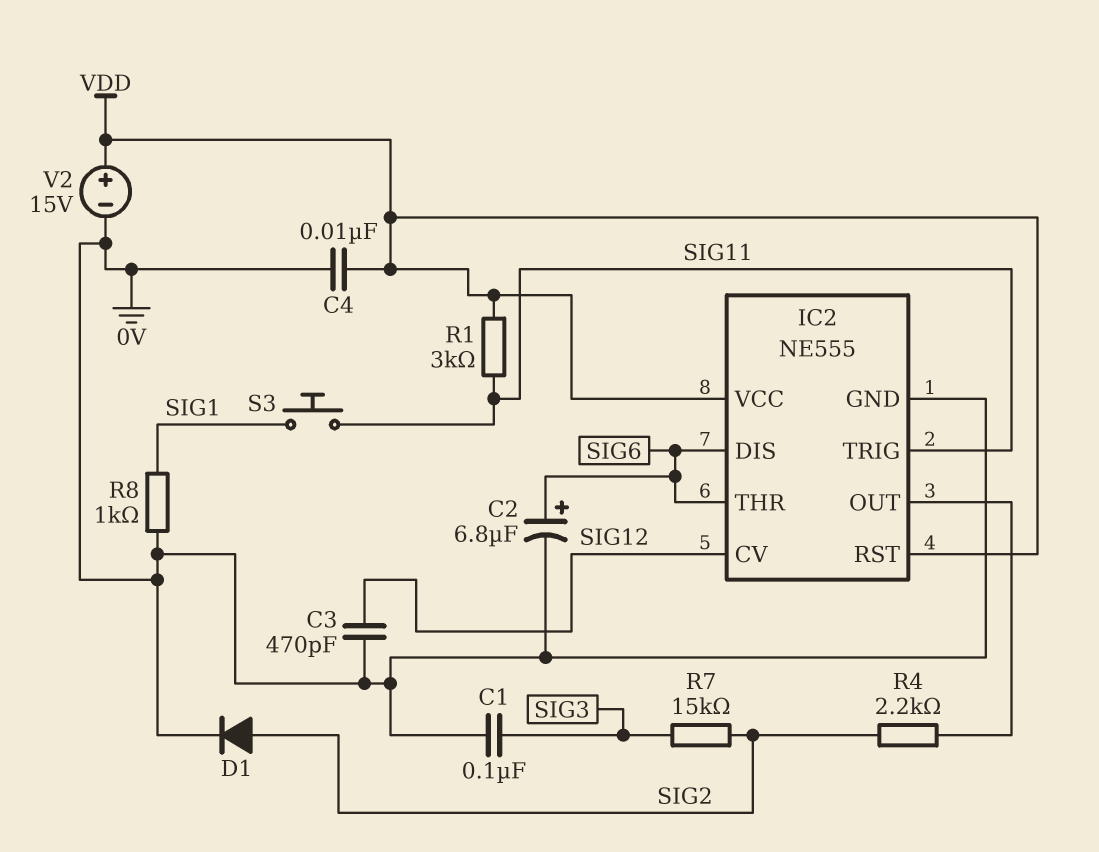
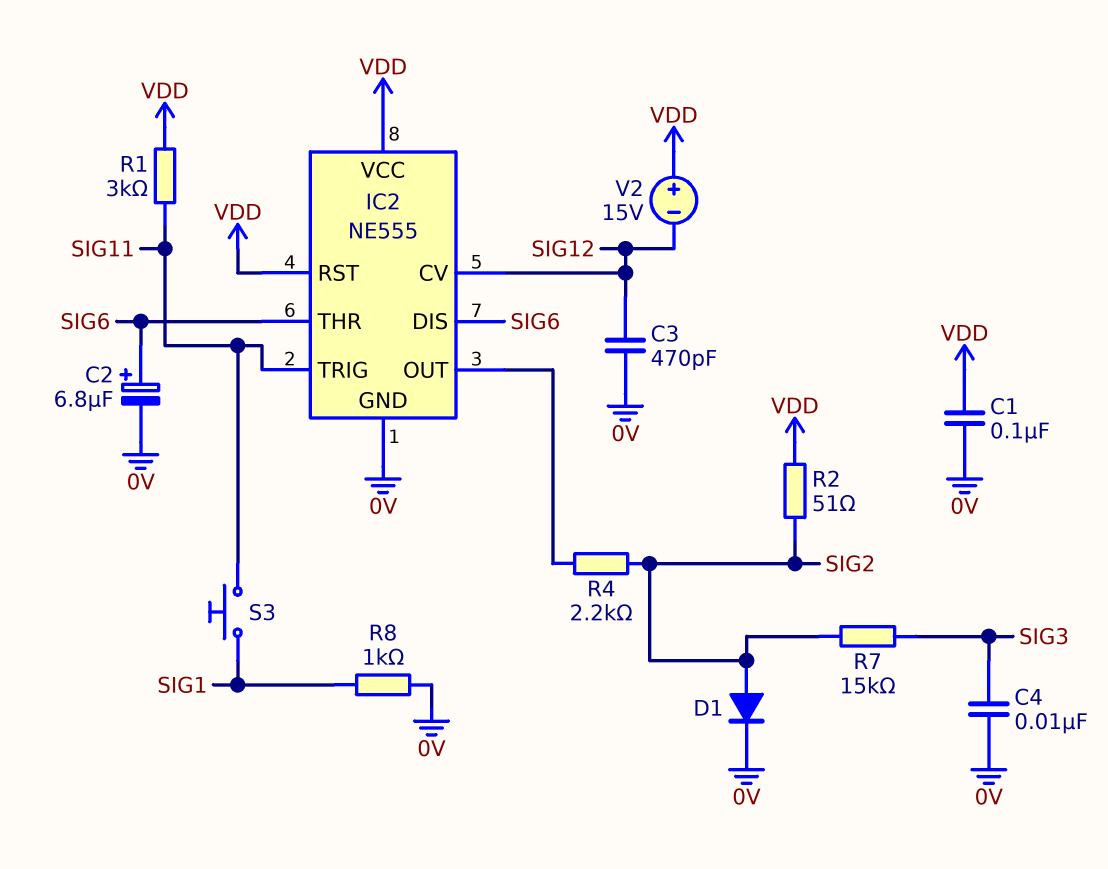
C1: 100nF (0V, SIG3) -> 100nF (0V, VDD)
C4: 10nF (0V, VDD) -> 10nF (0V, SIG3)
R2: none -> 51 (SIG2, VDD)
V2: 15V (plus VDD, minus 0V) -> 15V (plus VDD, minus SIG12)

